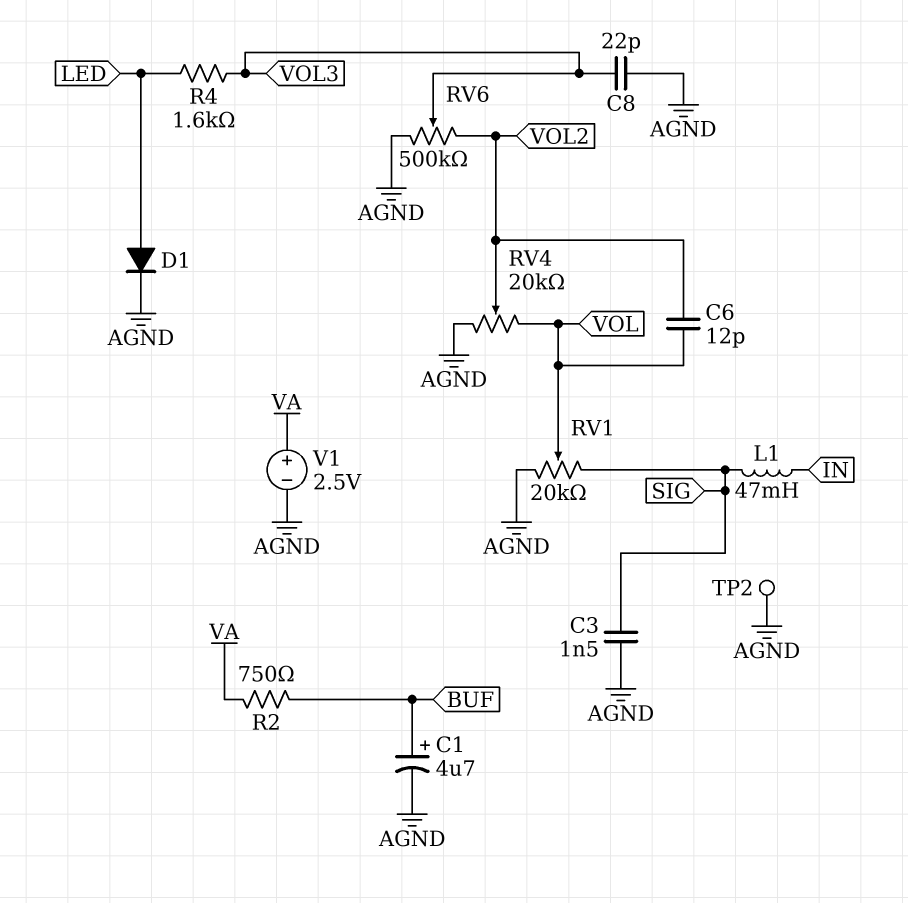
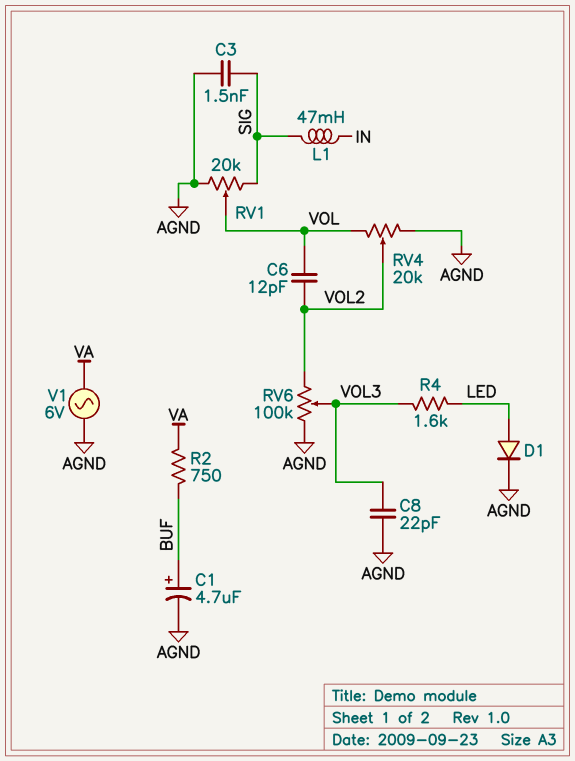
RV6: 500k (AGND, VOL2, wiper VOL3) -> 100k (AGND, VOL2, wiper VOL3)
TP2: test point (AGND) -> none
V1: 2.5V (plus VA, minus AGND) -> AC 6V (AGND, VA)

